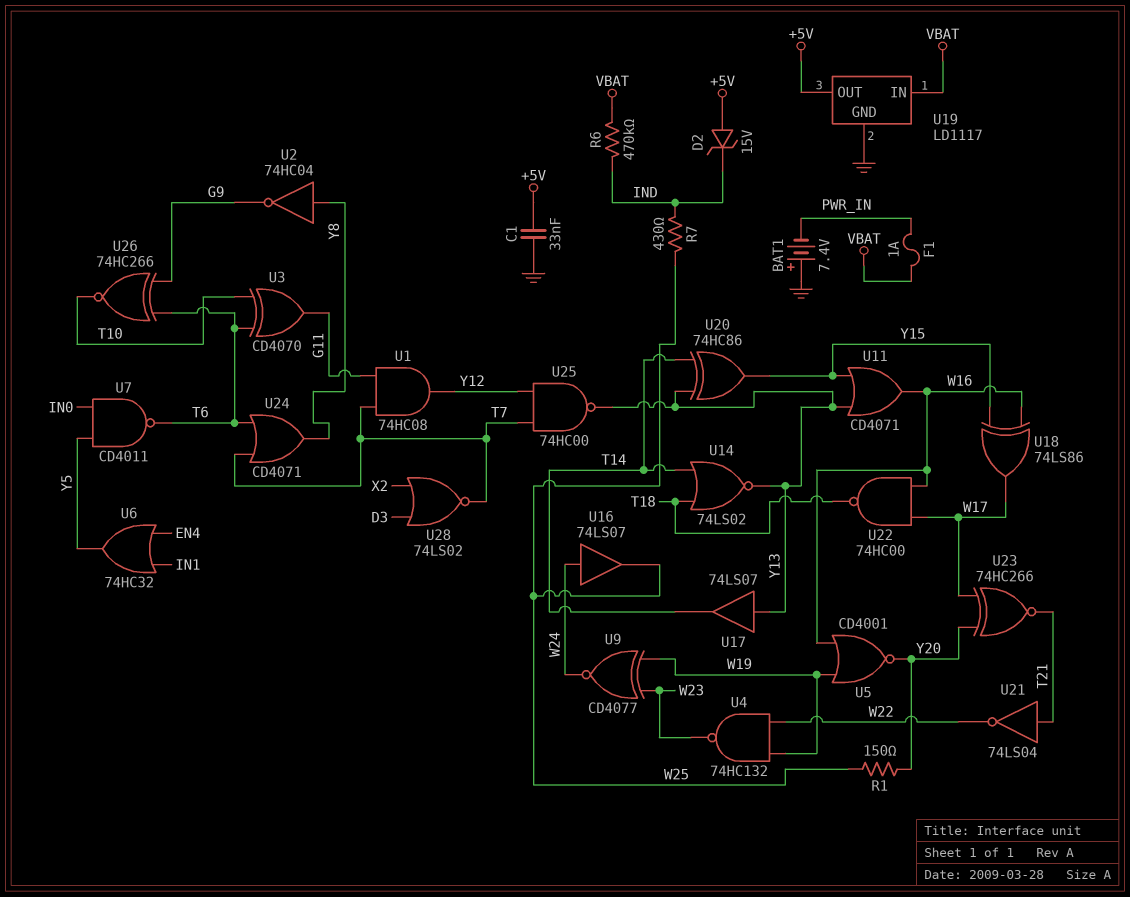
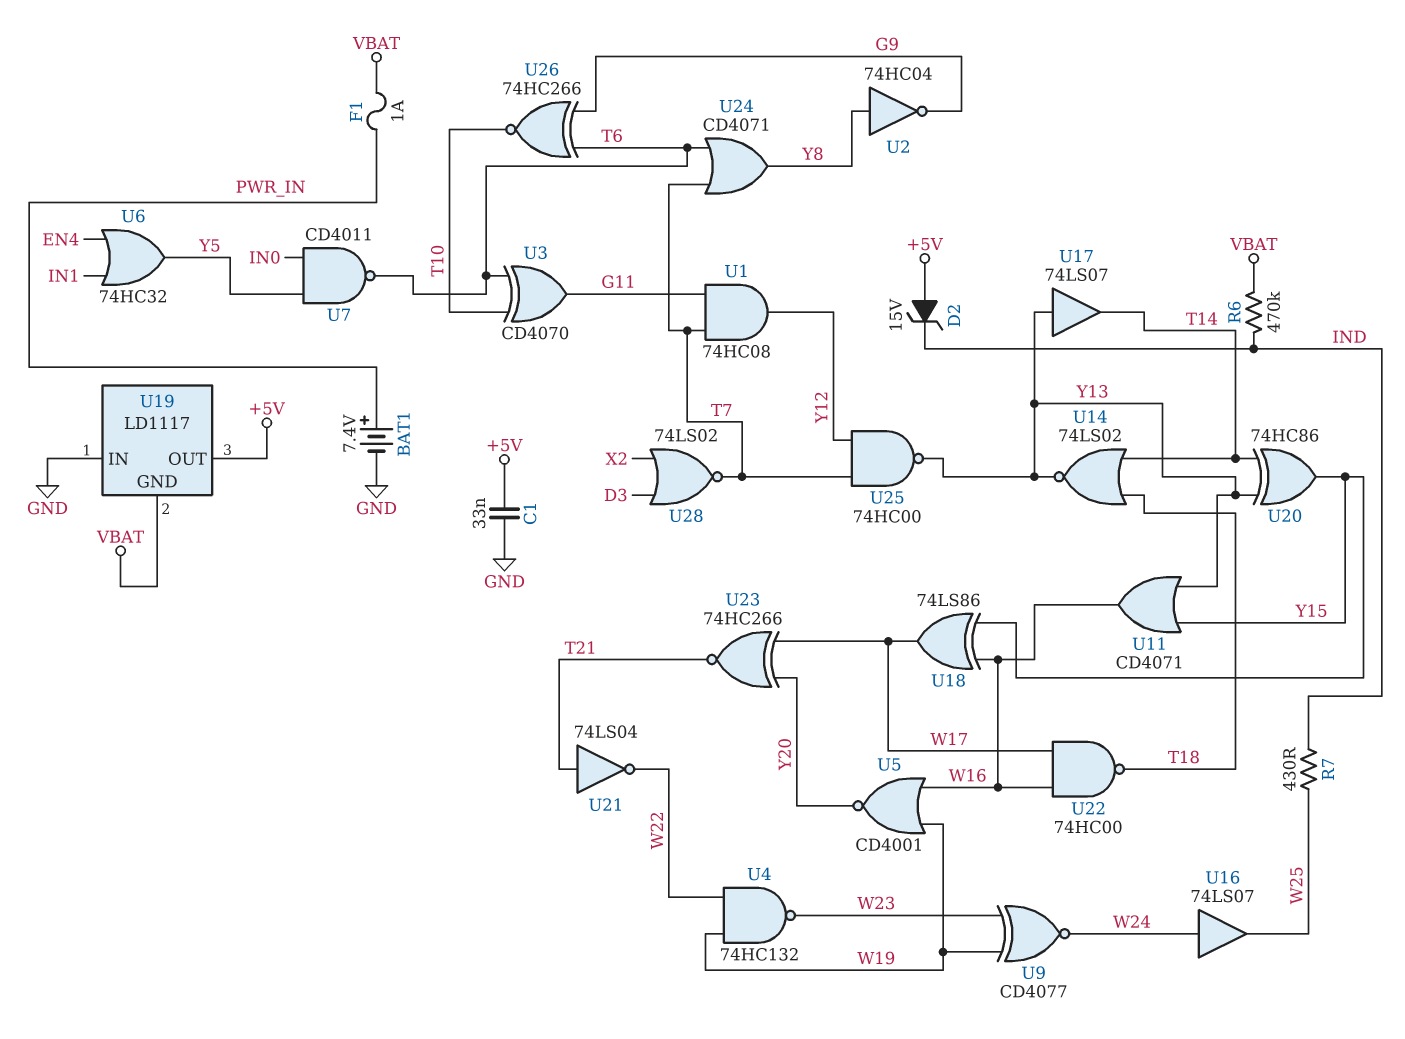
BAT1: 7.4V (plus GND, minus PWR_IN) -> 7.4V (plus PWR_IN, minus GND)
R1: 150 (W25, Y20) -> none
U19 pin GND: GND -> VBAT
U19 pin IN: VBAT -> GND

